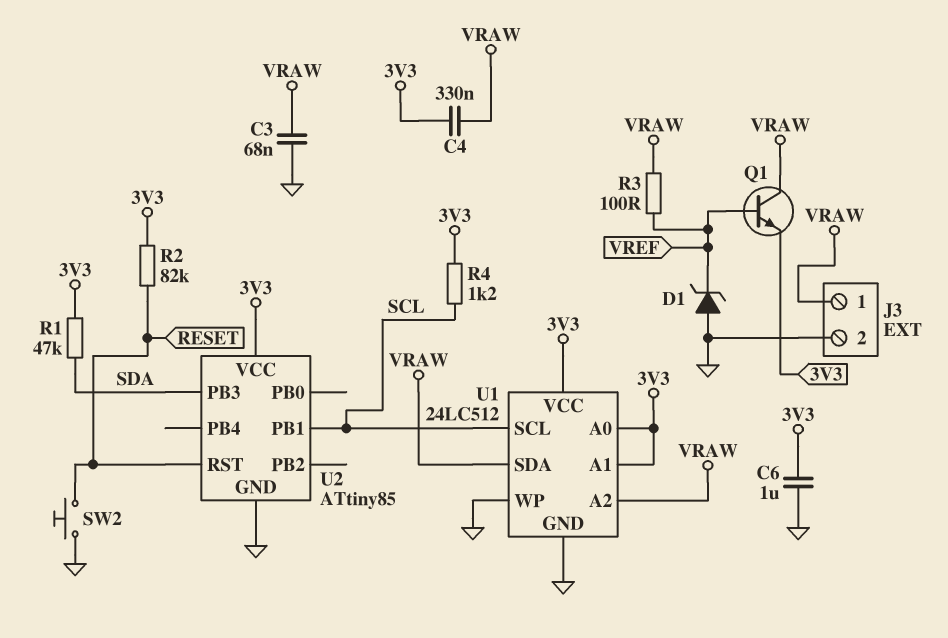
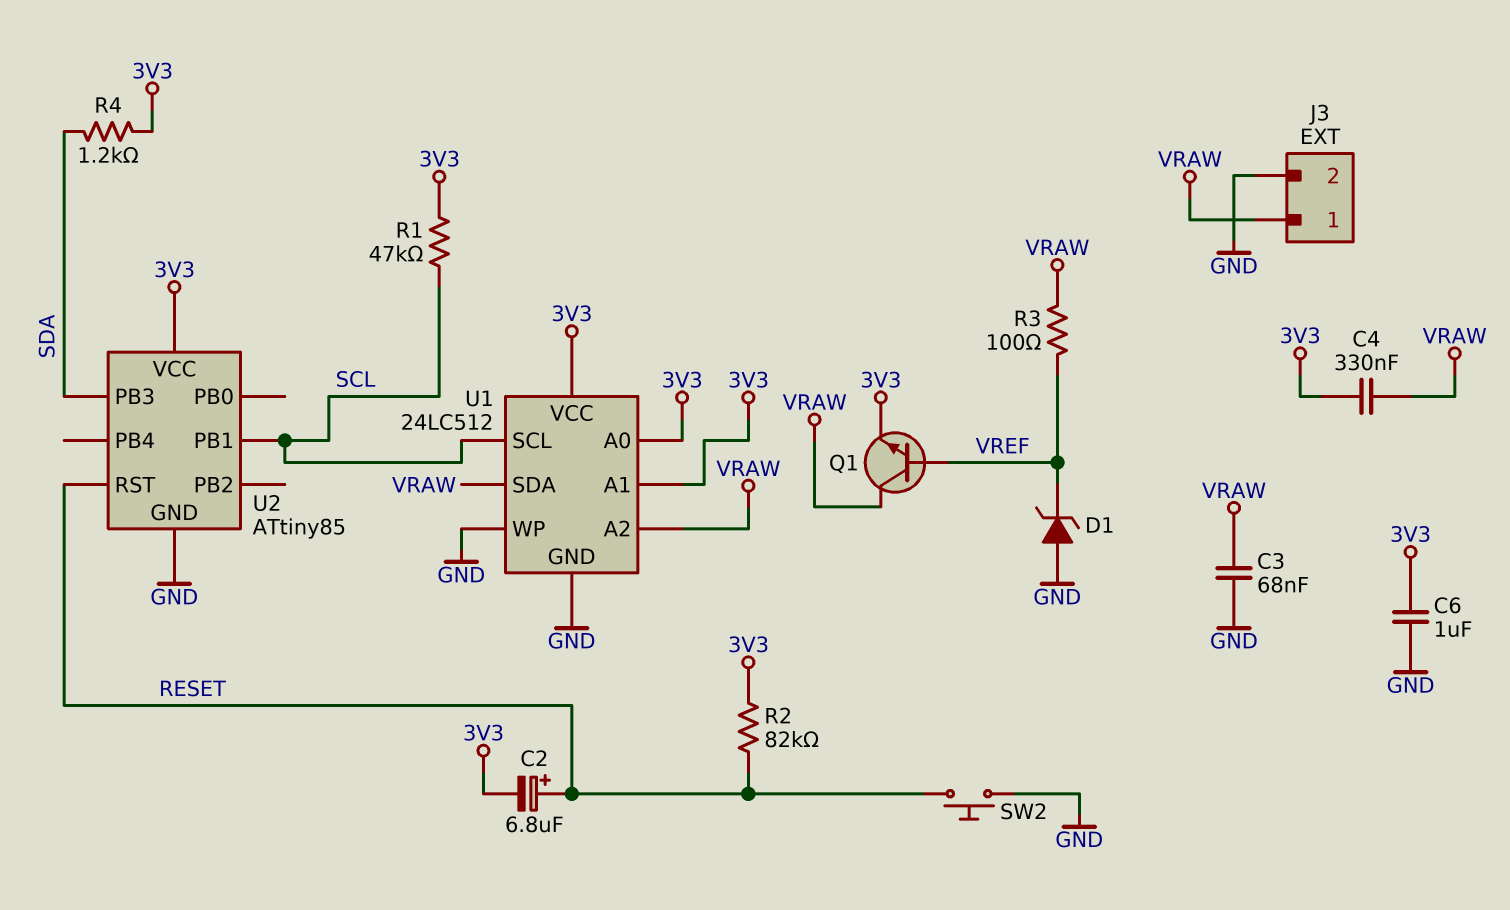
C2: none -> 6.8uF (plus RESET, minus 3V3)
R1: 47k (3V3, SDA) -> 47k (3V3, SCL)
R4: 1.2k (3V3, SCL) -> 1.2k (3V3, SDA)

